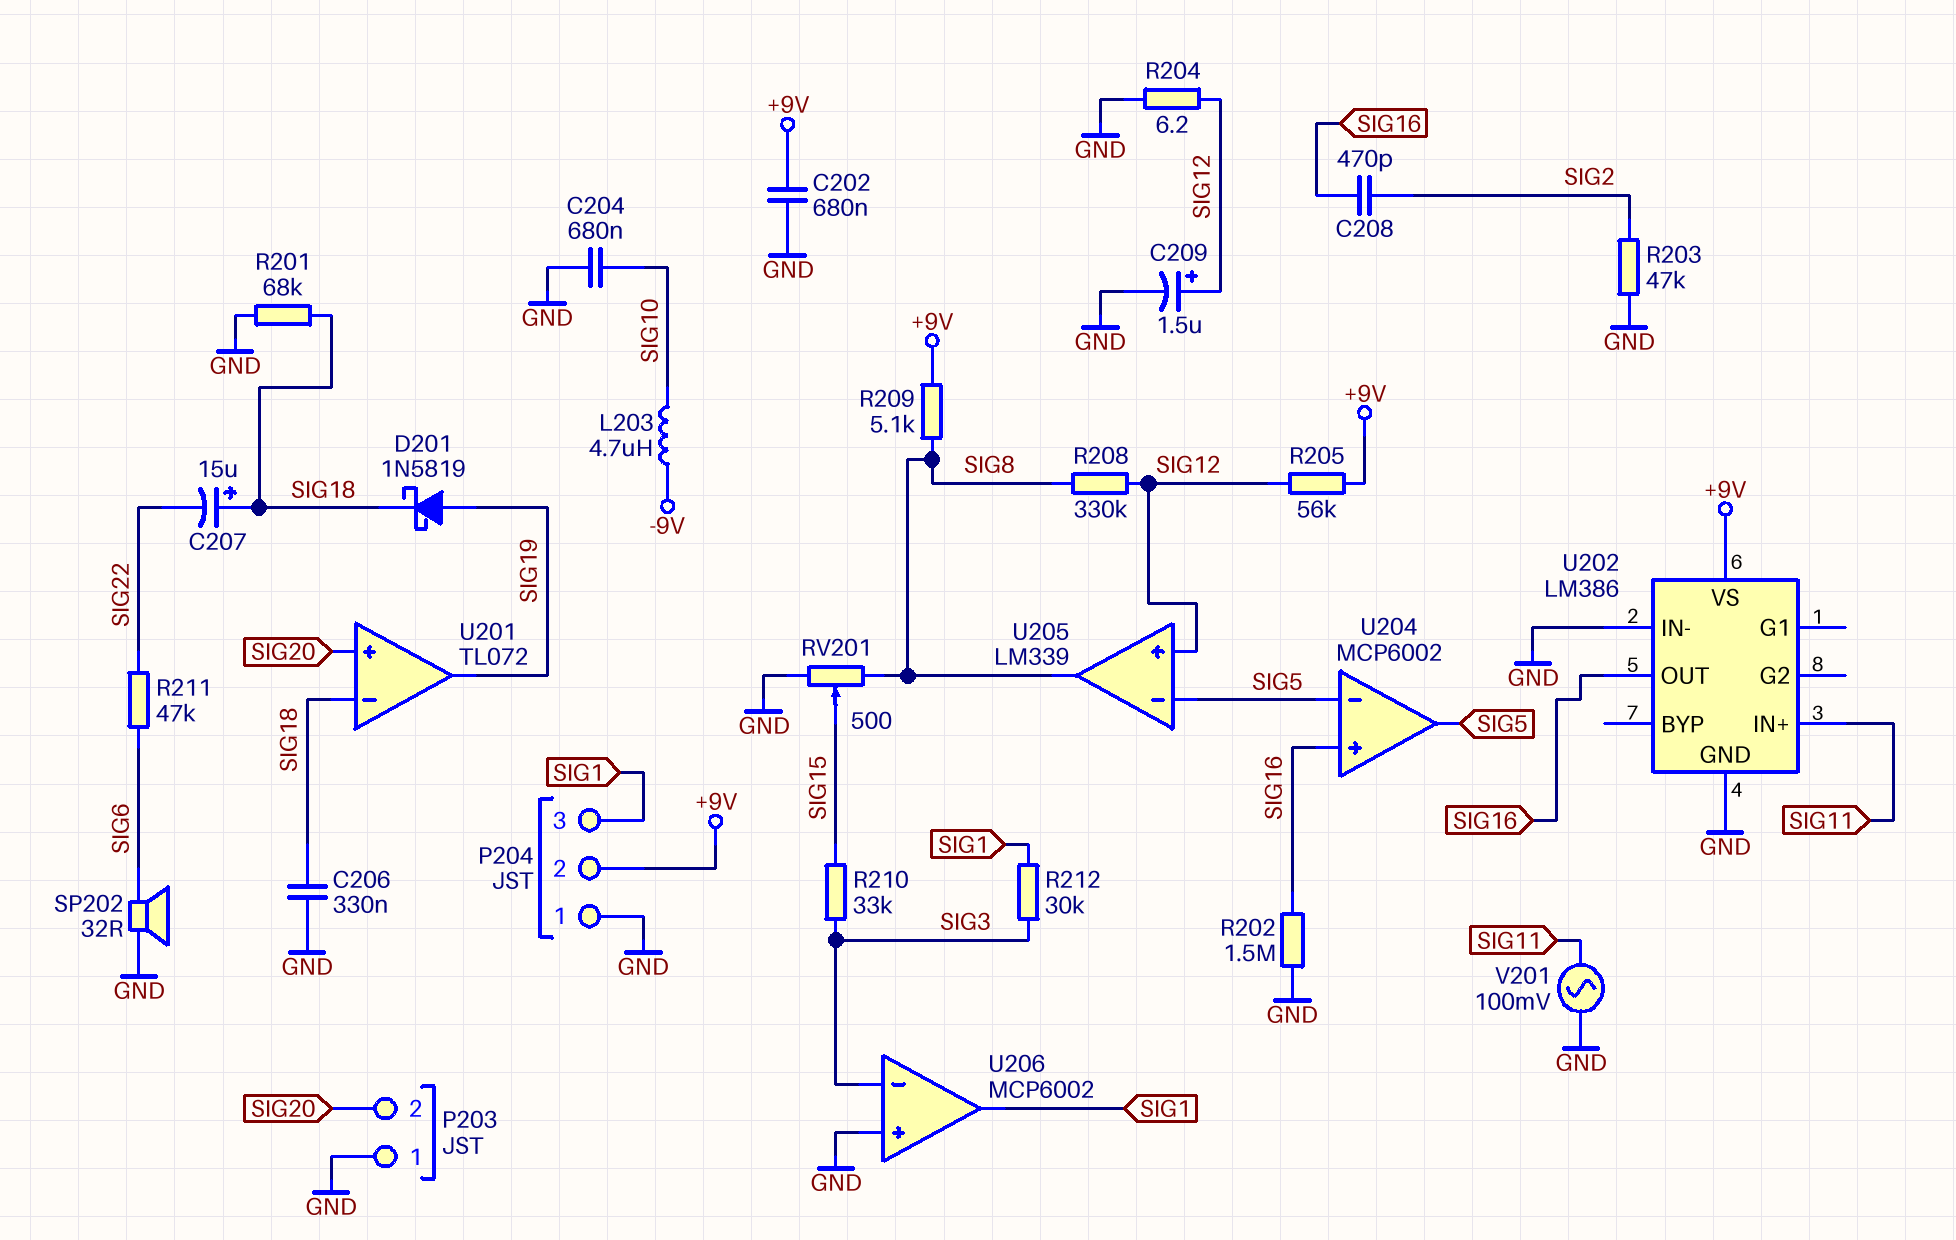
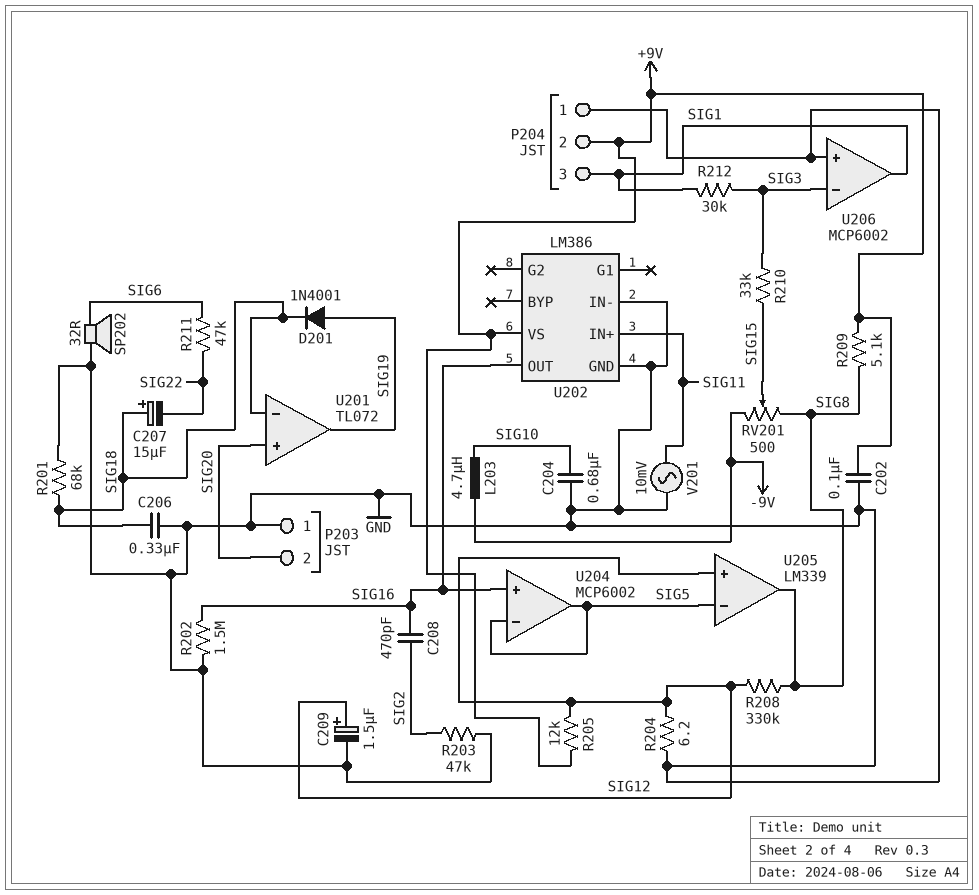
C202: 680nF (+9V, GND) -> 100nF (+9V, GND)
D201: schottky 1N5819 (A SIG19, K SIG18) -> diode 1N4001 (A SIG19, K SIG18)
R205: 56k (+9V, SIG12) -> 12k (+9V, SIG12)
RV201: 500 (GND, SIG8, wiper SIG15) -> 500 (-9V, SIG8, wiper SIG15)
V201: AC 100mV (GND, SIG11) -> AC 10mV (GND, SIG11)

